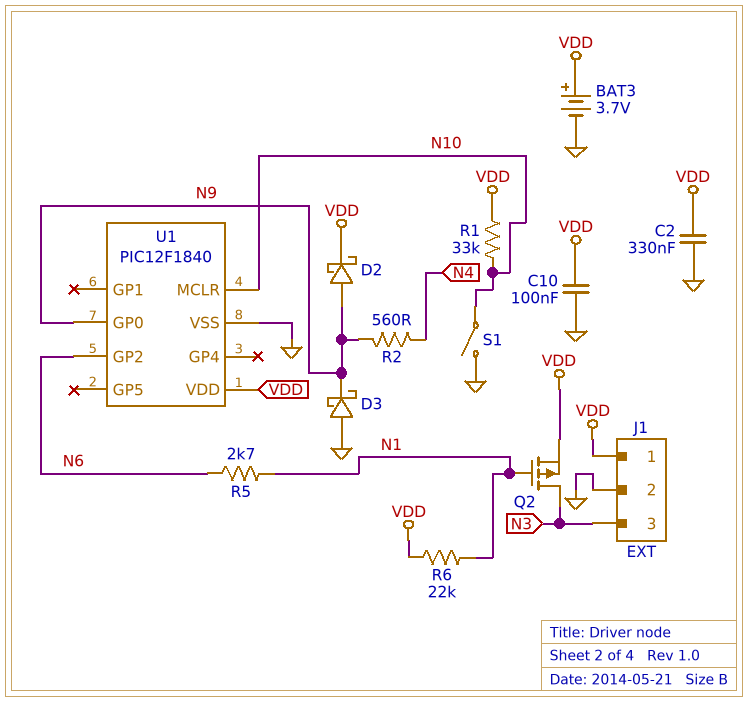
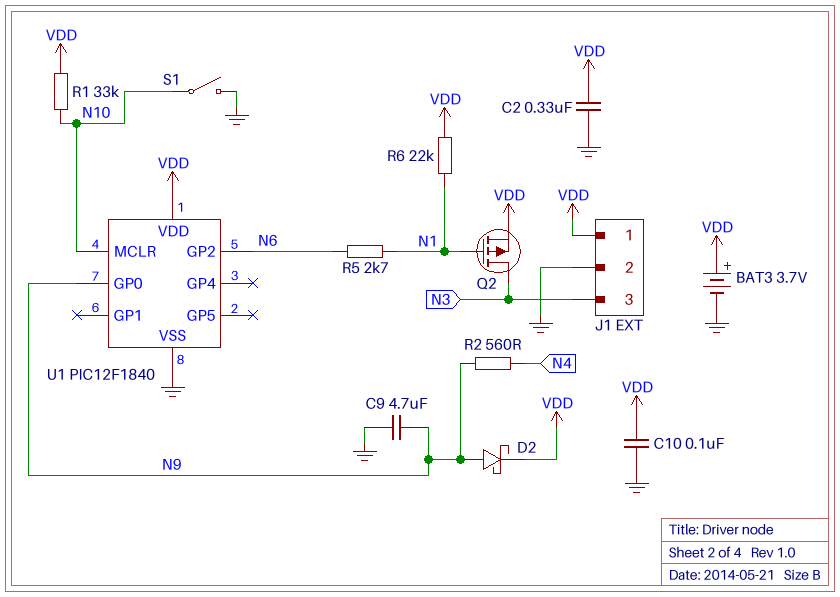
C9: none -> 4.7uF (GND, N9)
D3: schottky (A GND, K N9) -> none

